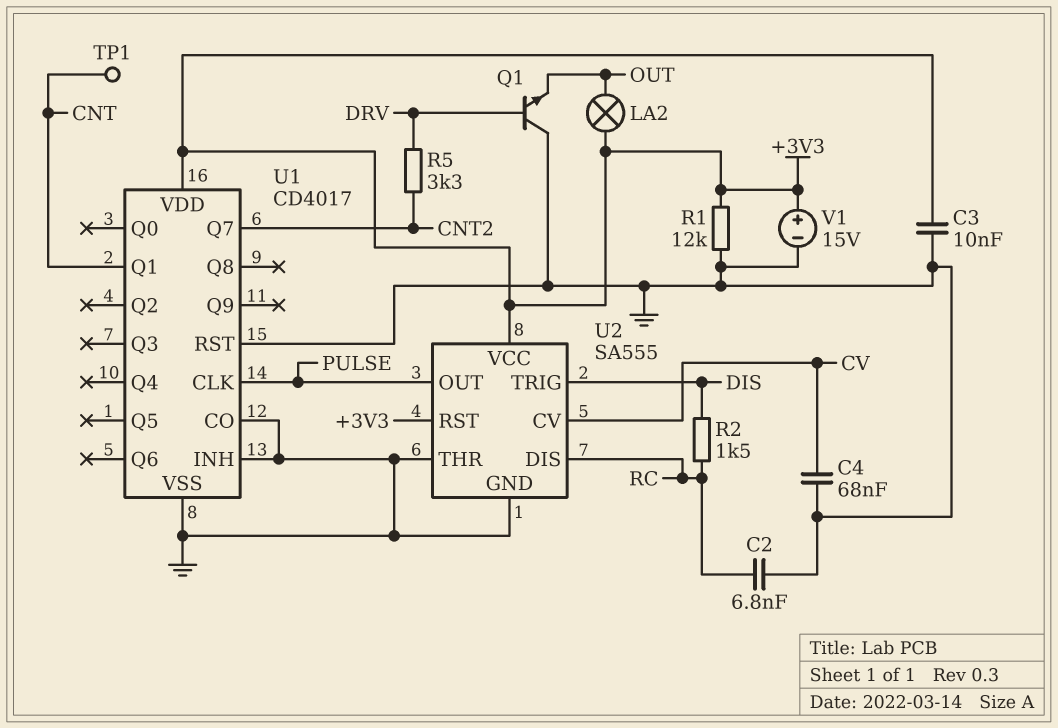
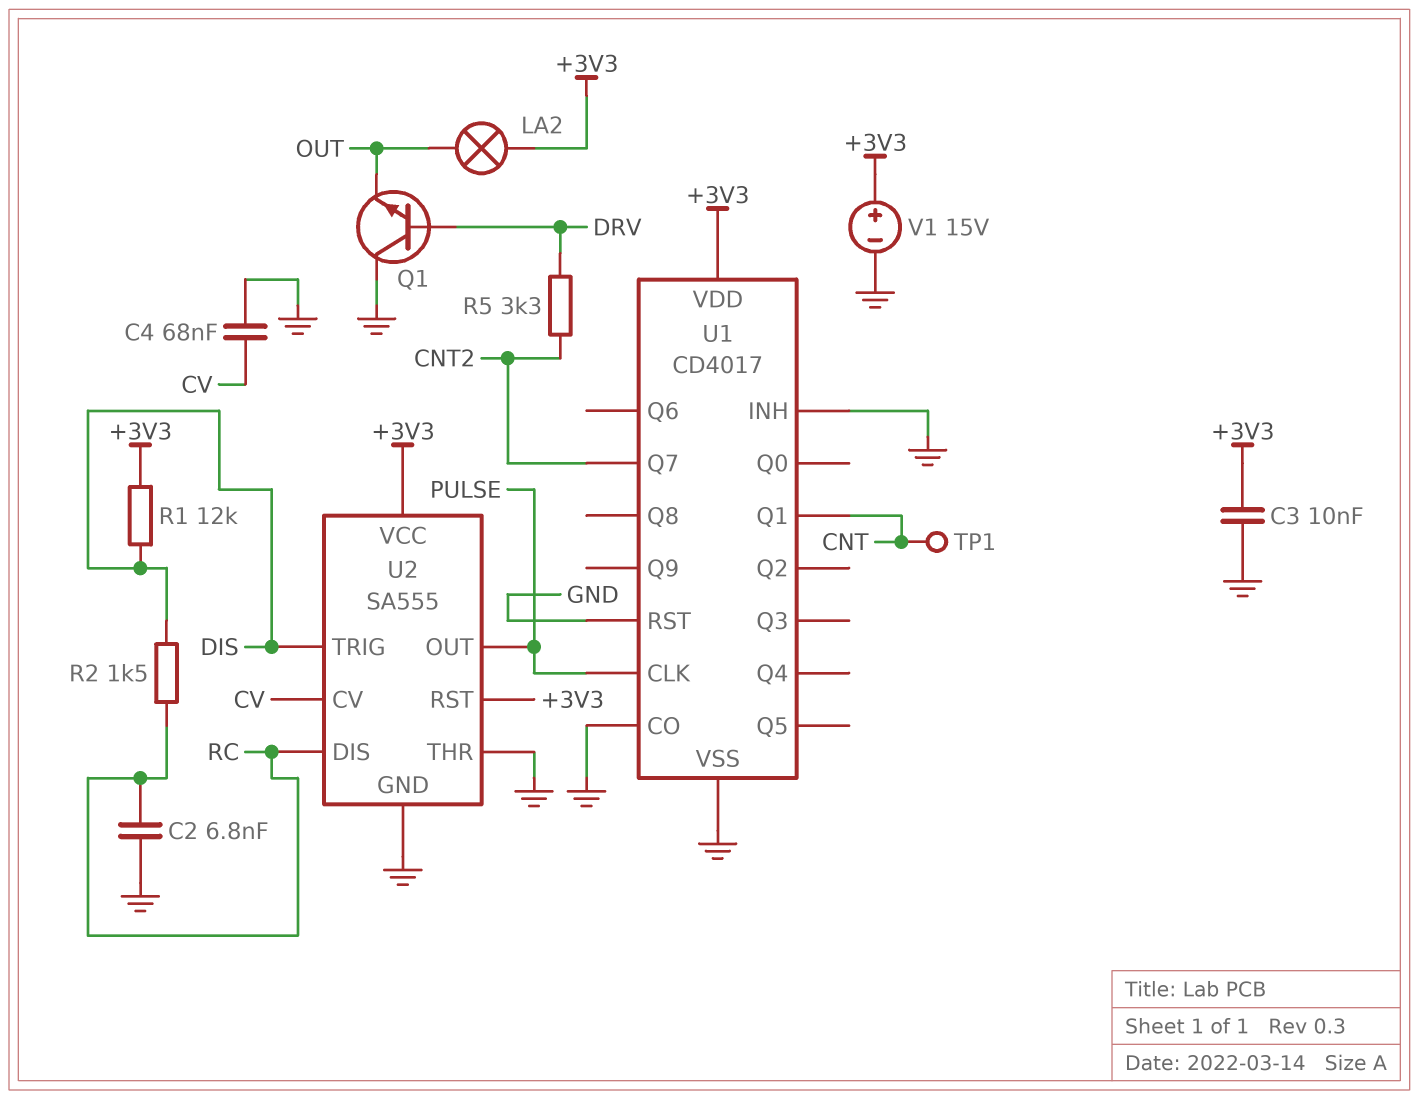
R1: 12k (+3V3, GND) -> 12k (+3V3, DIS)

